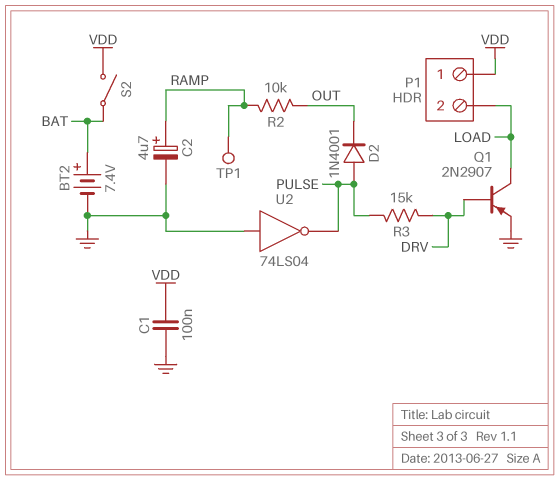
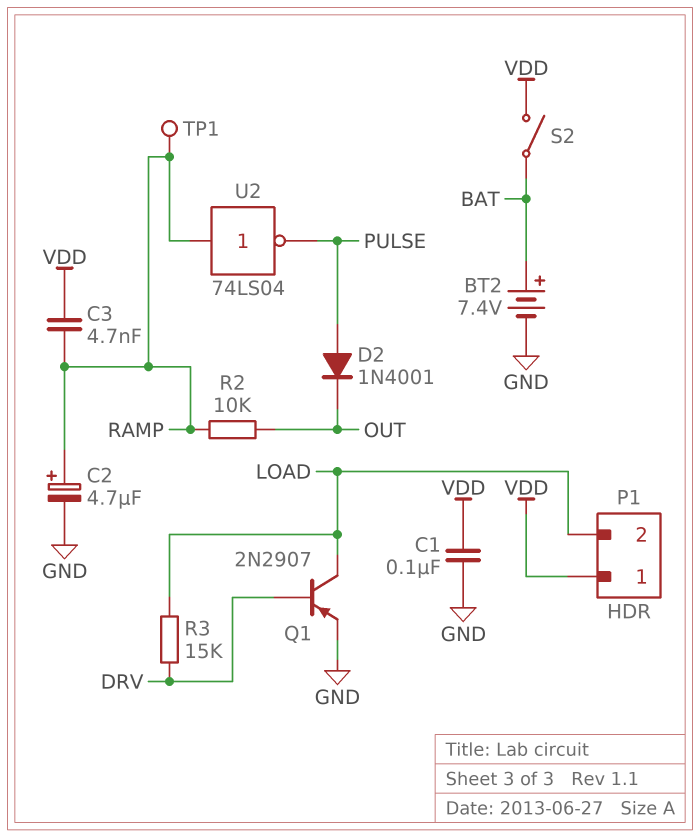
C3: none -> 4.7nF (RAMP, VDD)
R3: 15k (DRV, PULSE) -> 15k (DRV, LOAD)
U2: NOT 74LS04 (in GND, out PULSE) -> NOT 74LS04 (in RAMP, out PULSE)

